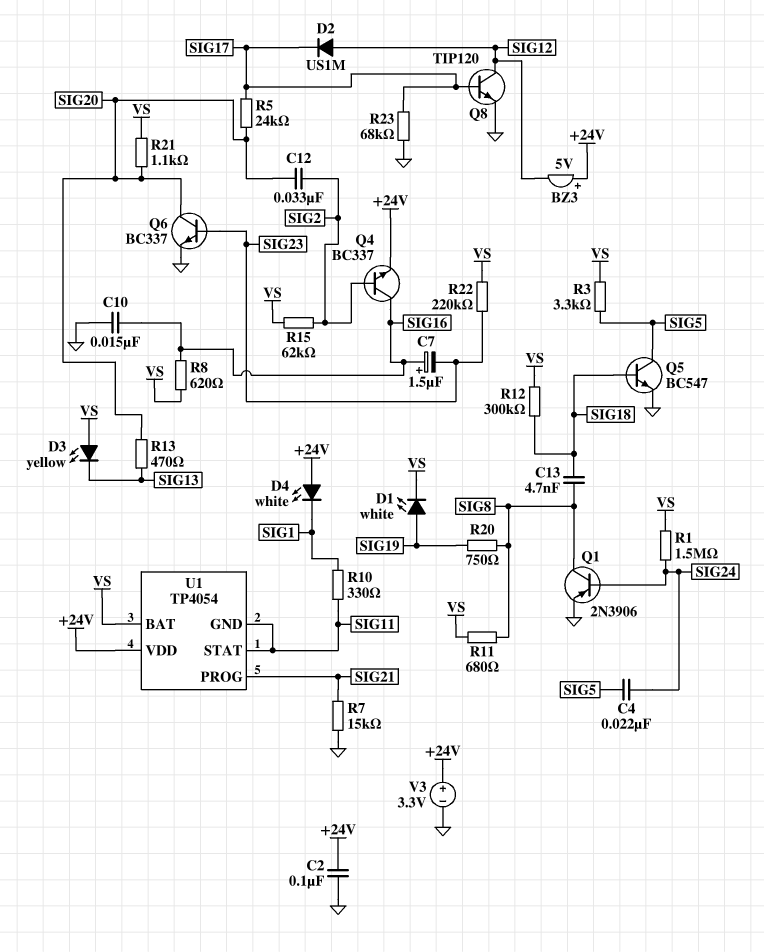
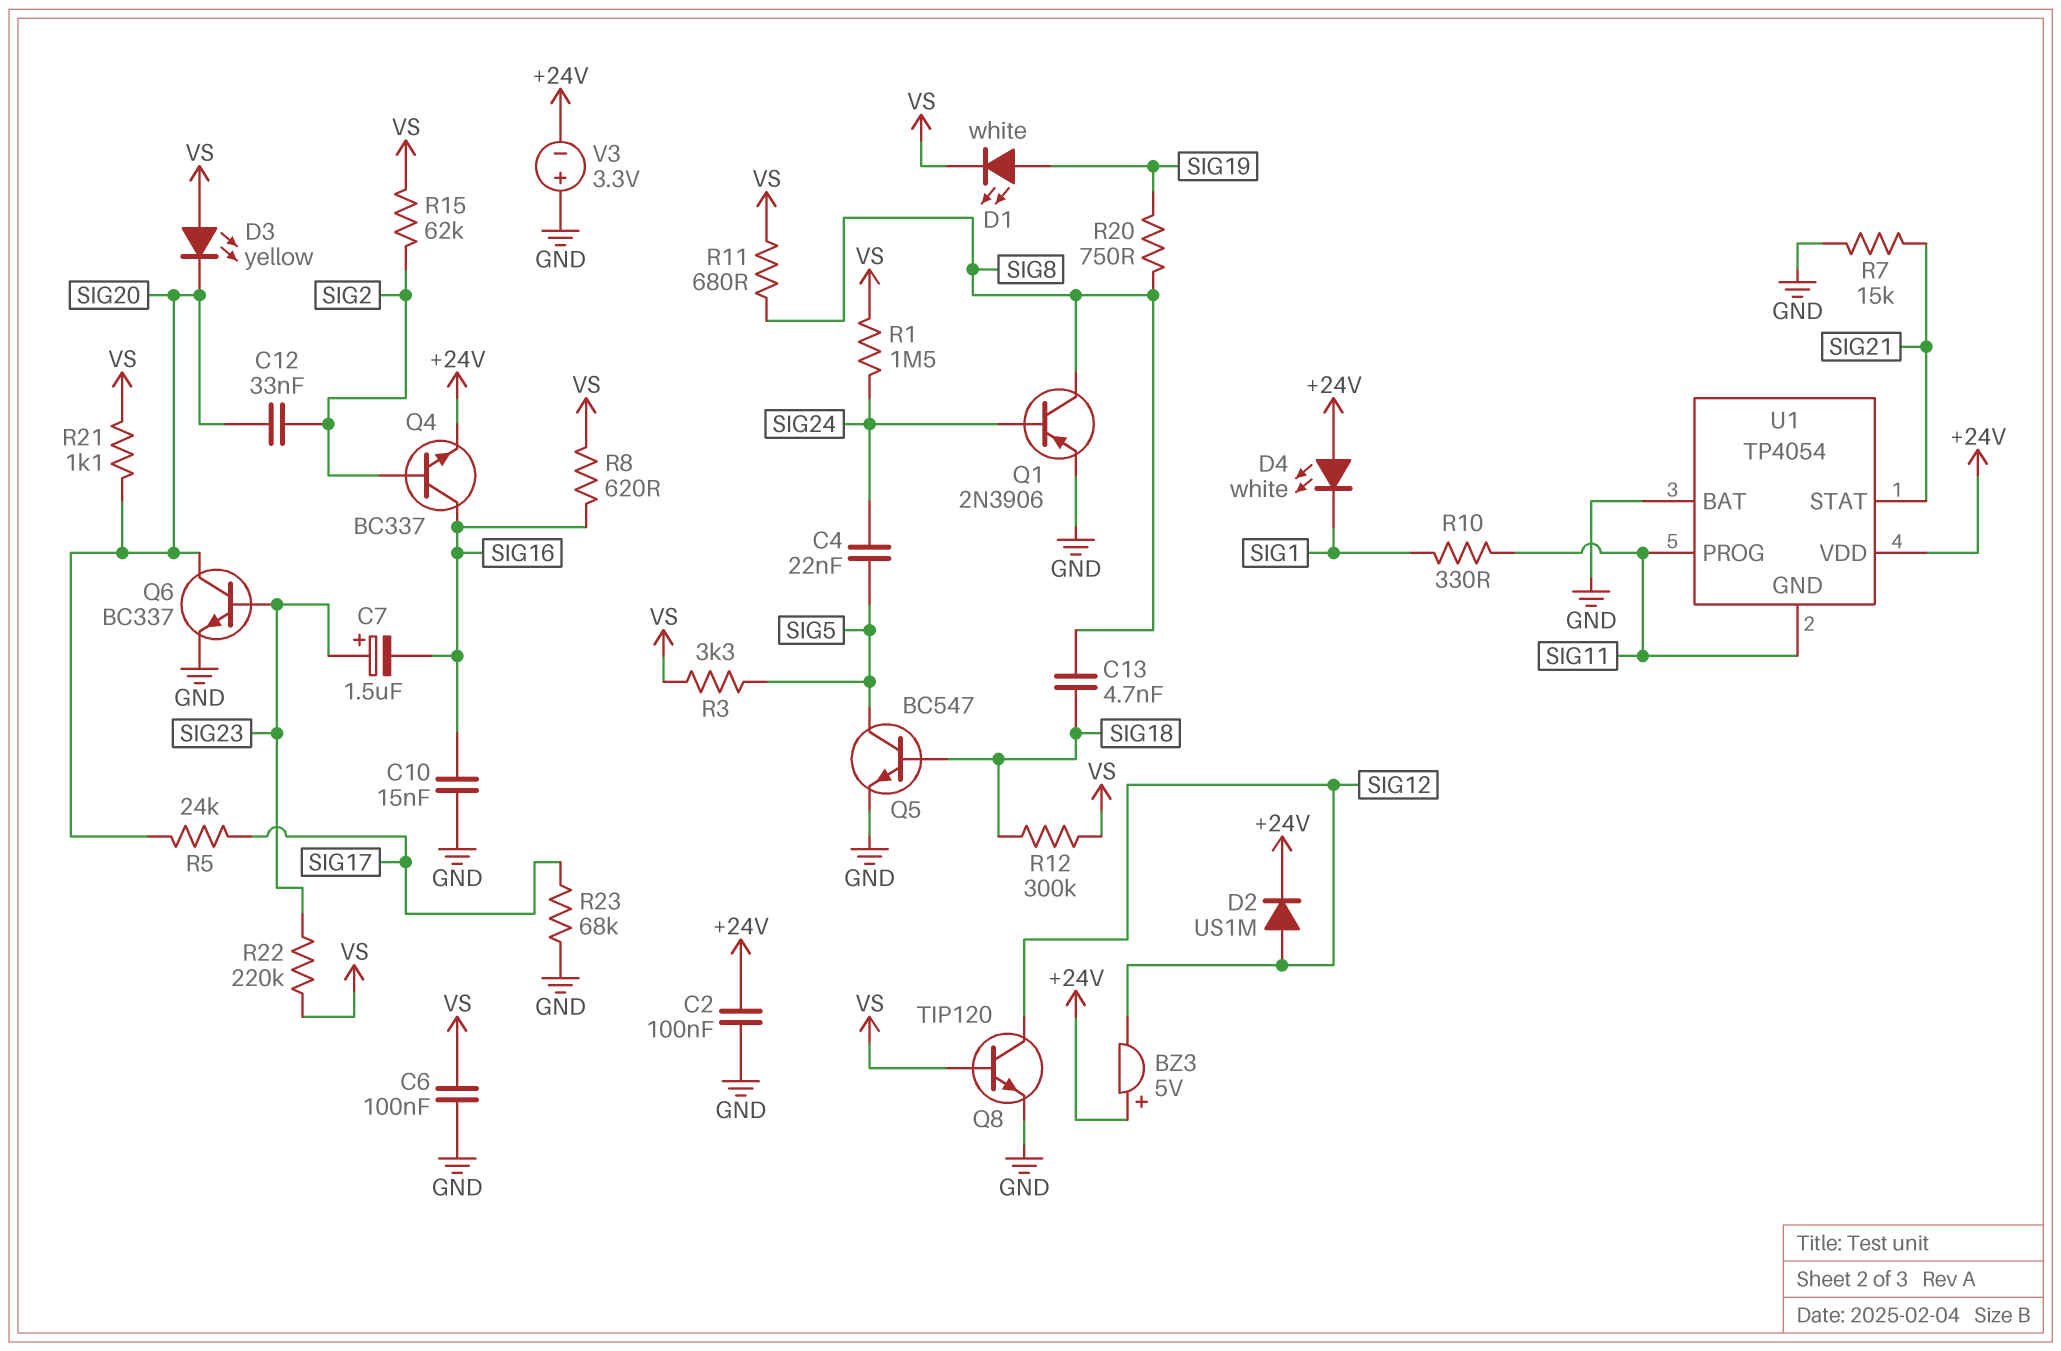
C6: none -> 100nF (GND, VS)
C7: 1.5uF (plus SIG16, minus SIG23) -> 1.5uF (plus SIG23, minus SIG16)
D2: diode US1M (A SIG12, K SIG17) -> diode US1M (A SIG12, K +24V)
D3: LED yellow (A VS, K SIG13) -> LED yellow (A VS, K SIG20)
Q8: NPN TIP120 (B SIG17, C SIG12, E GND) -> NPN TIP120 (B VS, C SIG12, E GND)
R13: 470 (SIG13, SIG20) -> none
U1 pin BAT: VS -> GND
U1 pin PROG: SIG21 -> SIG11
U1 pin STAT: SIG11 -> SIG21
V3: 3.3V (plus +24V, minus GND) -> 3.3V (plus GND, minus +24V)

